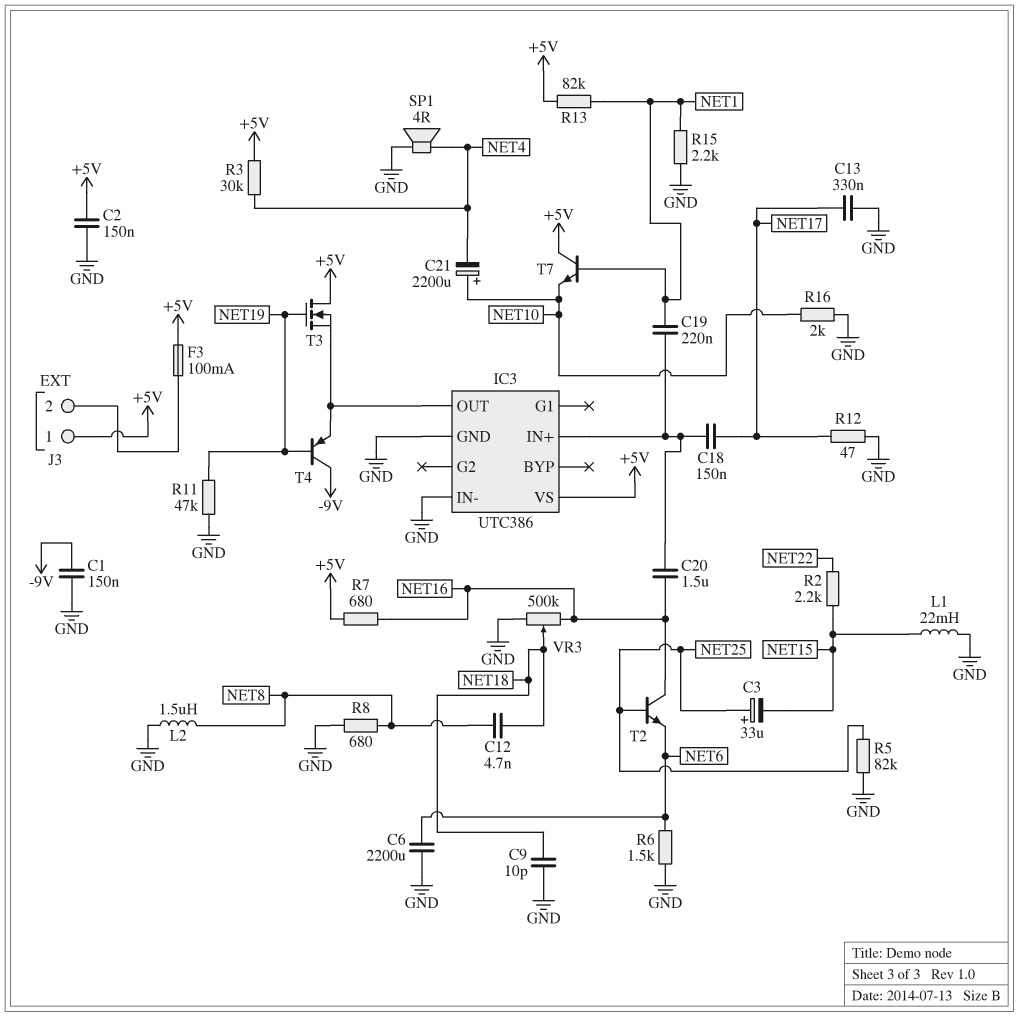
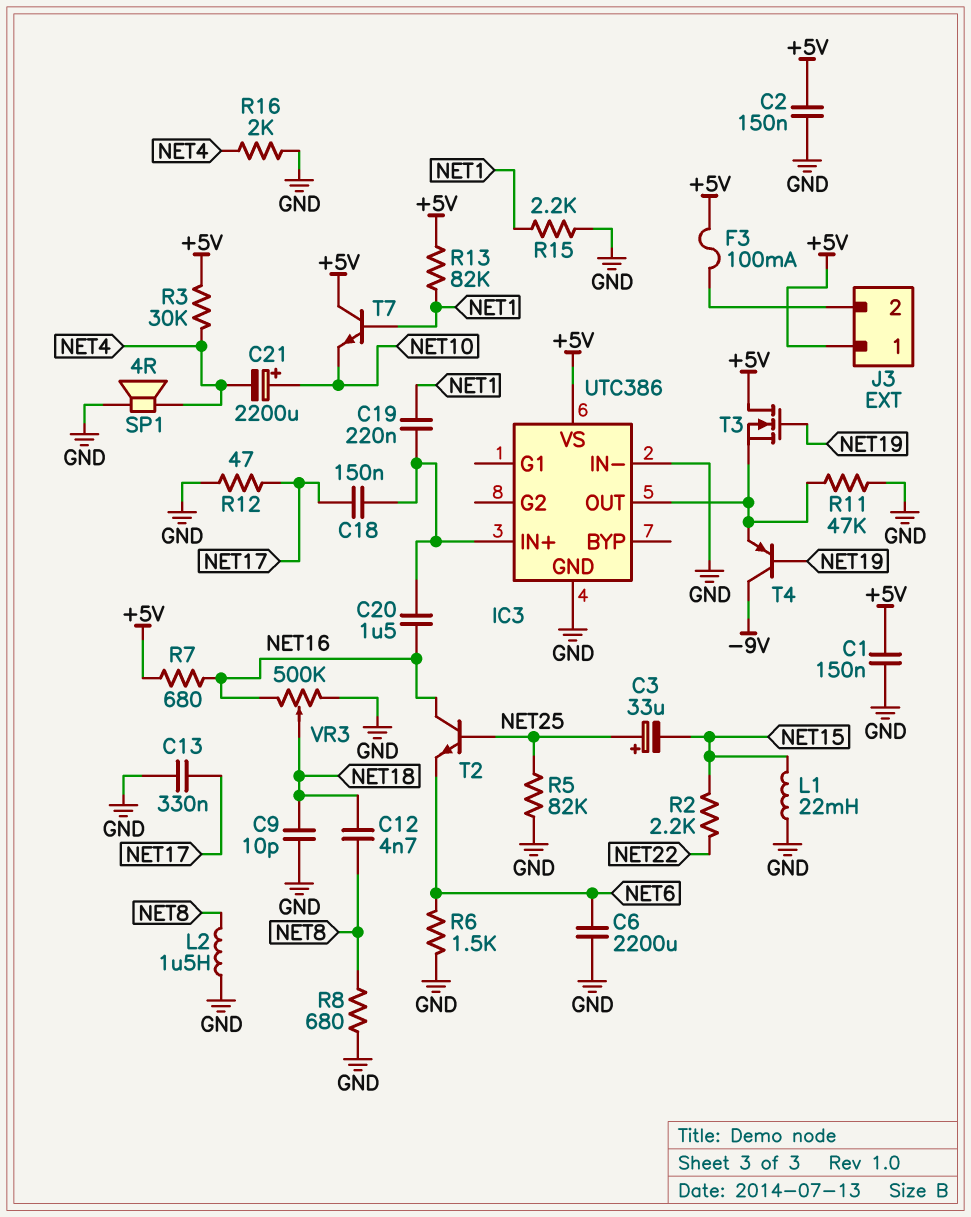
C1: 150nF (-9V, GND) -> 150nF (+5V, GND)
R11: 47k (GND, NET19) -> 47k (GND, IC3/OUT)
R16: 2k (GND, NET10) -> 2k (GND, NET4)

